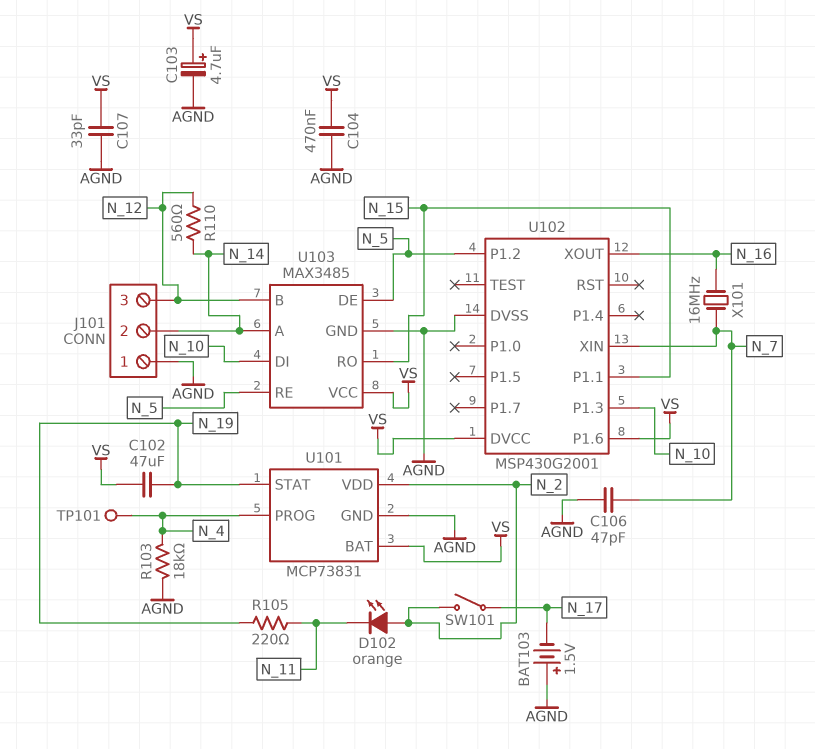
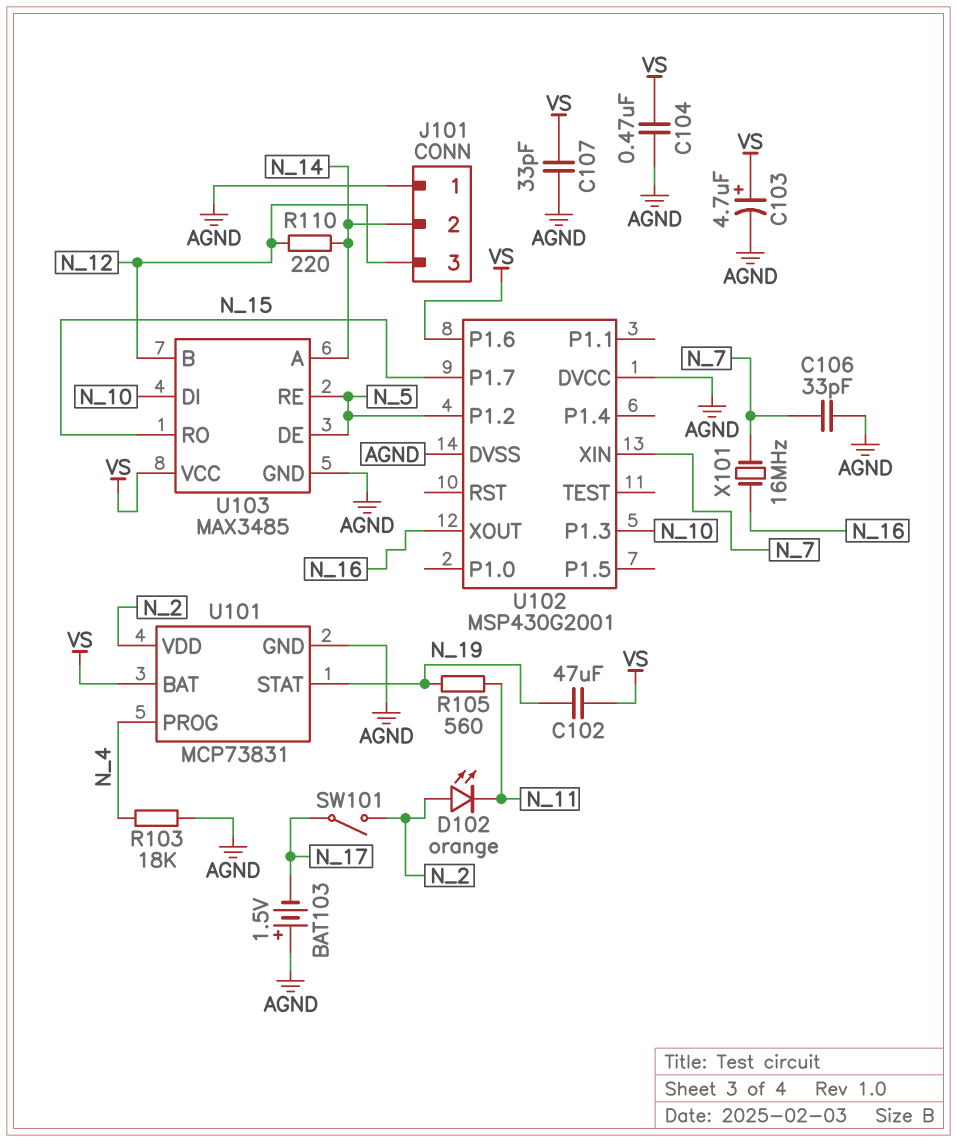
C106: 47pF (AGND, N_7) -> 33pF (AGND, N_7)
R105: 220 (N_11, N_19) -> 560 (N_11, N_19)
R110: 560 (N_12, N_14) -> 220 (N_12, N_14)
TP101: test point (N_4) -> none
U102 pin DVCC: VS -> AGND
U102 pin P1.1: N_15 -> none
U102 pin P1.7: none -> N_15

